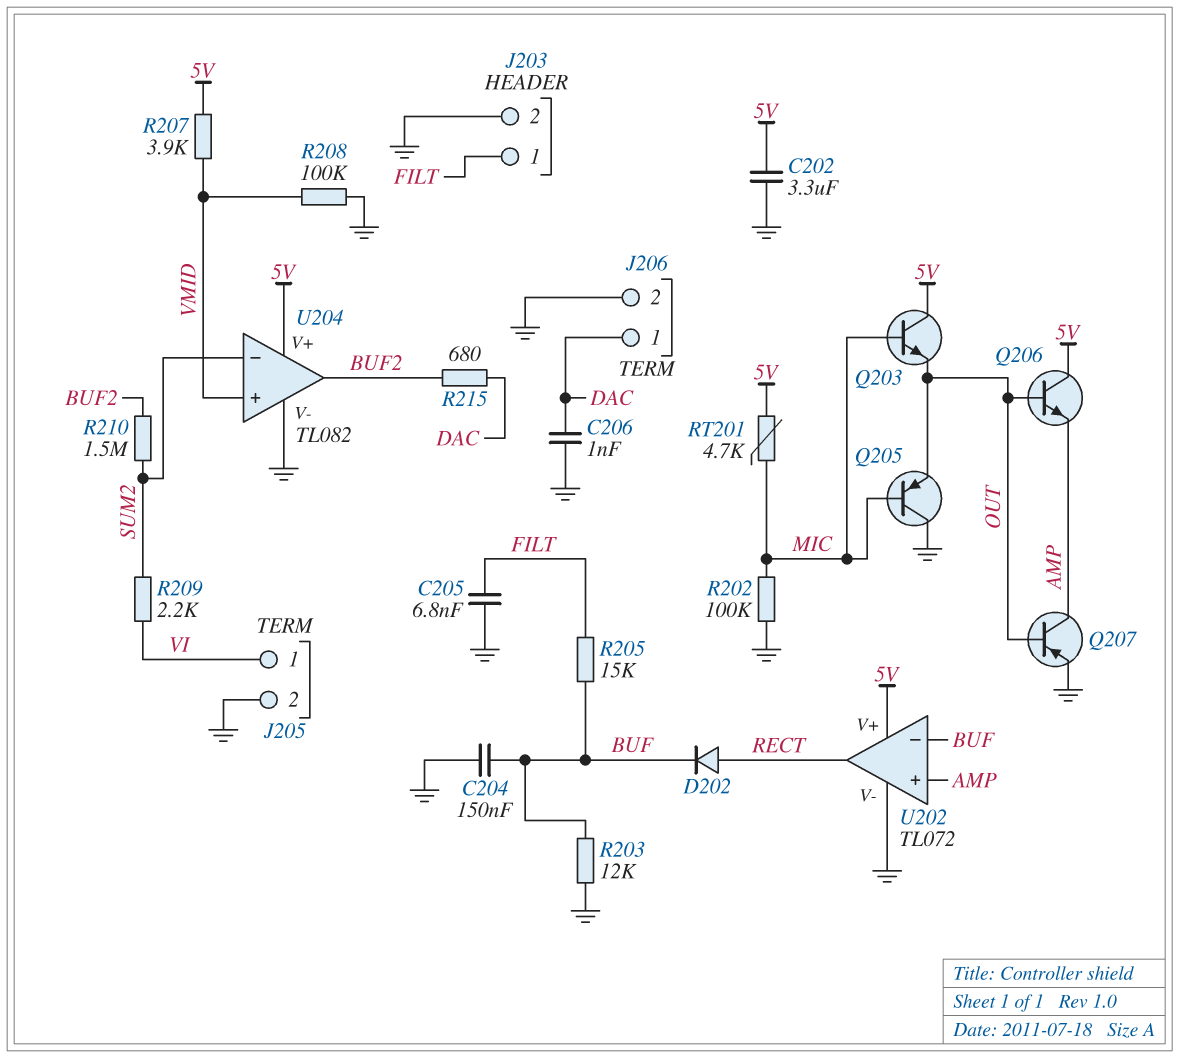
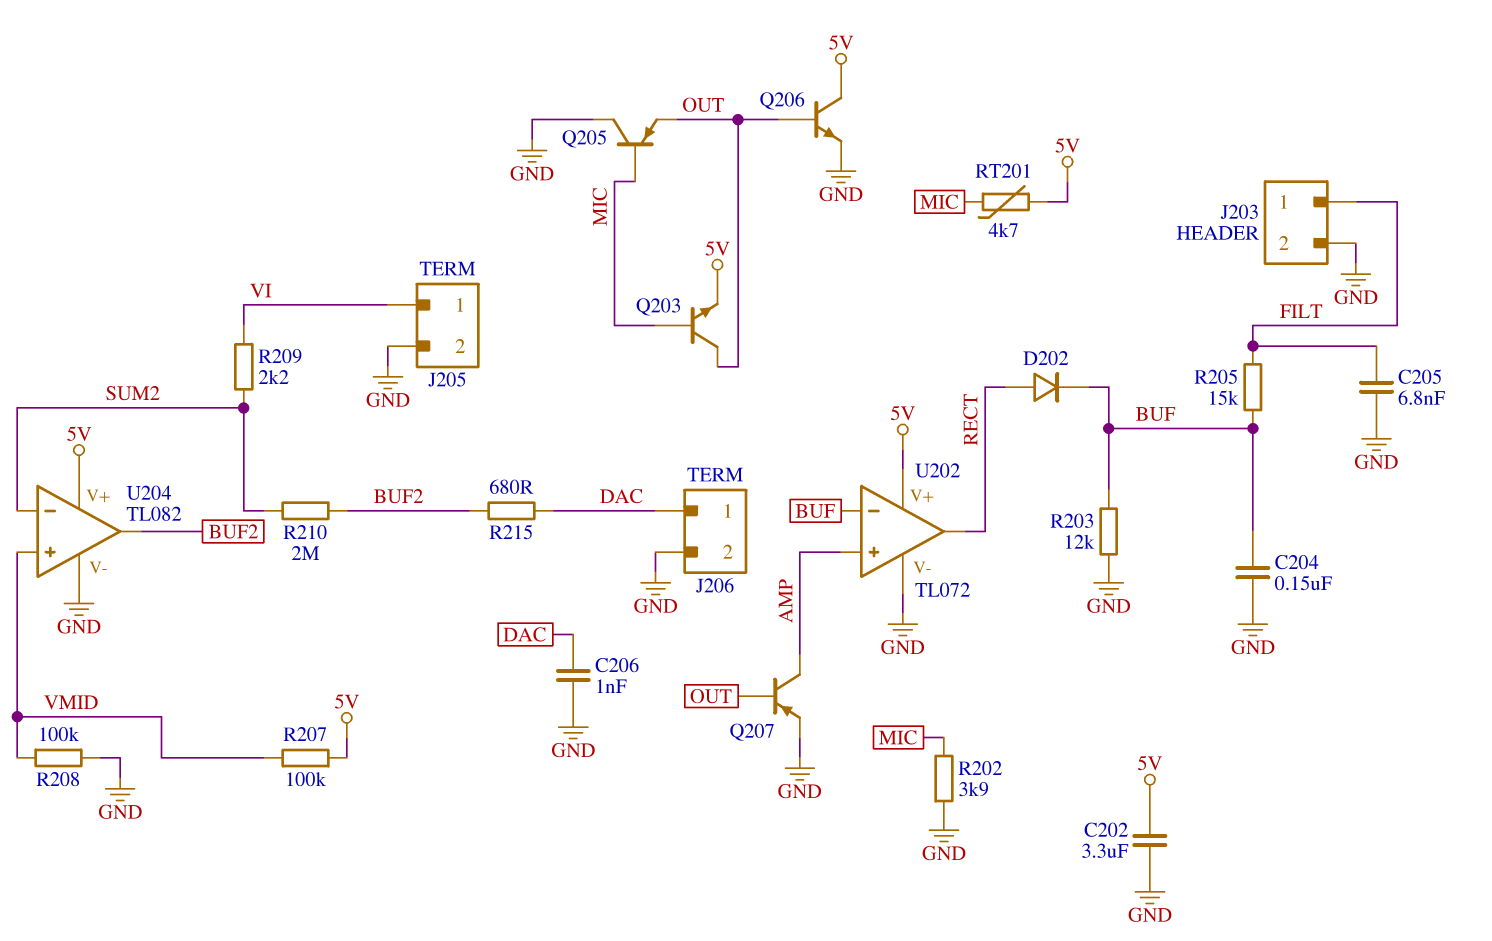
Q203: NPN (B MIC, C 5V, E OUT) -> NPN (B MIC, C OUT, E 5V)
Q206: NPN (B OUT, C 5V, E AMP) -> NPN (B OUT, C 5V, E GND)
R202: 100k (GND, MIC) -> 3.9k (GND, MIC)
R207: 3.9k (5V, VMID) -> 100k (5V, VMID)
R210: 1.5M (BUF2, SUM2) -> 2M (BUF2, SUM2)

